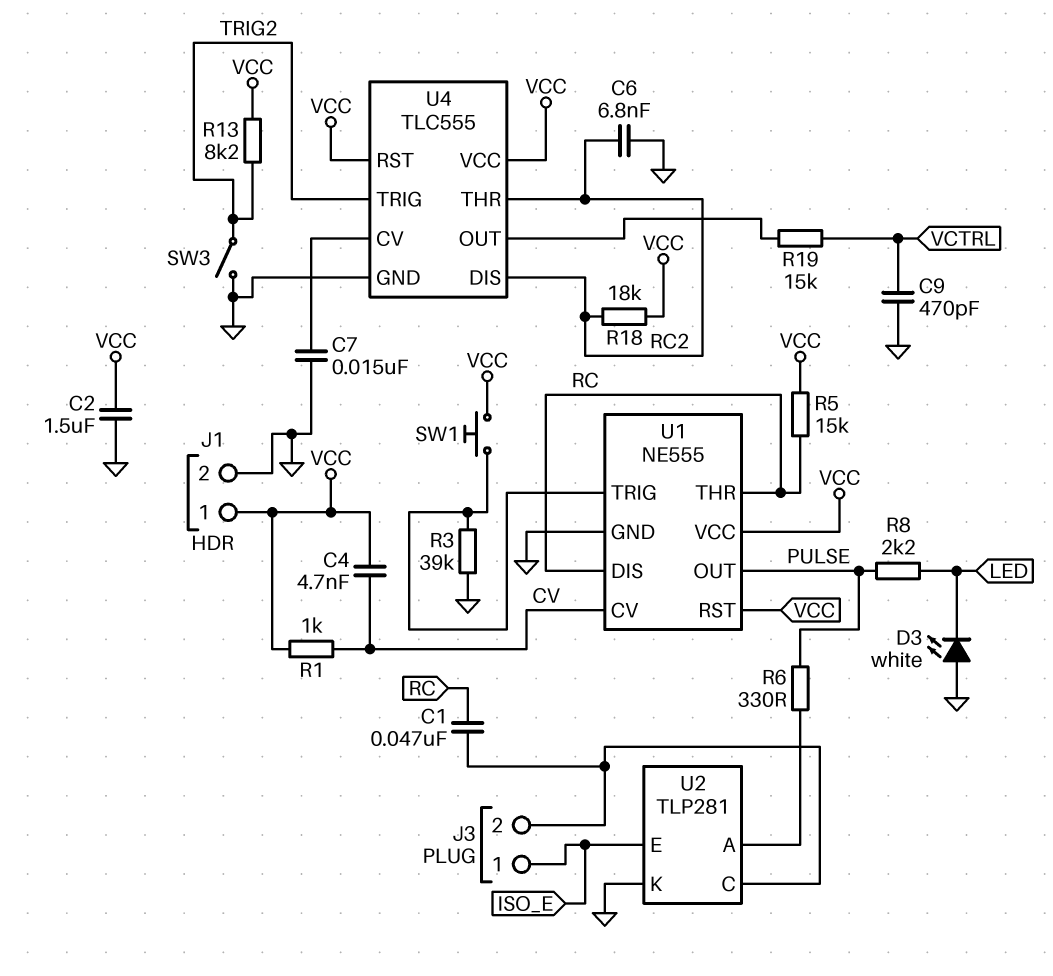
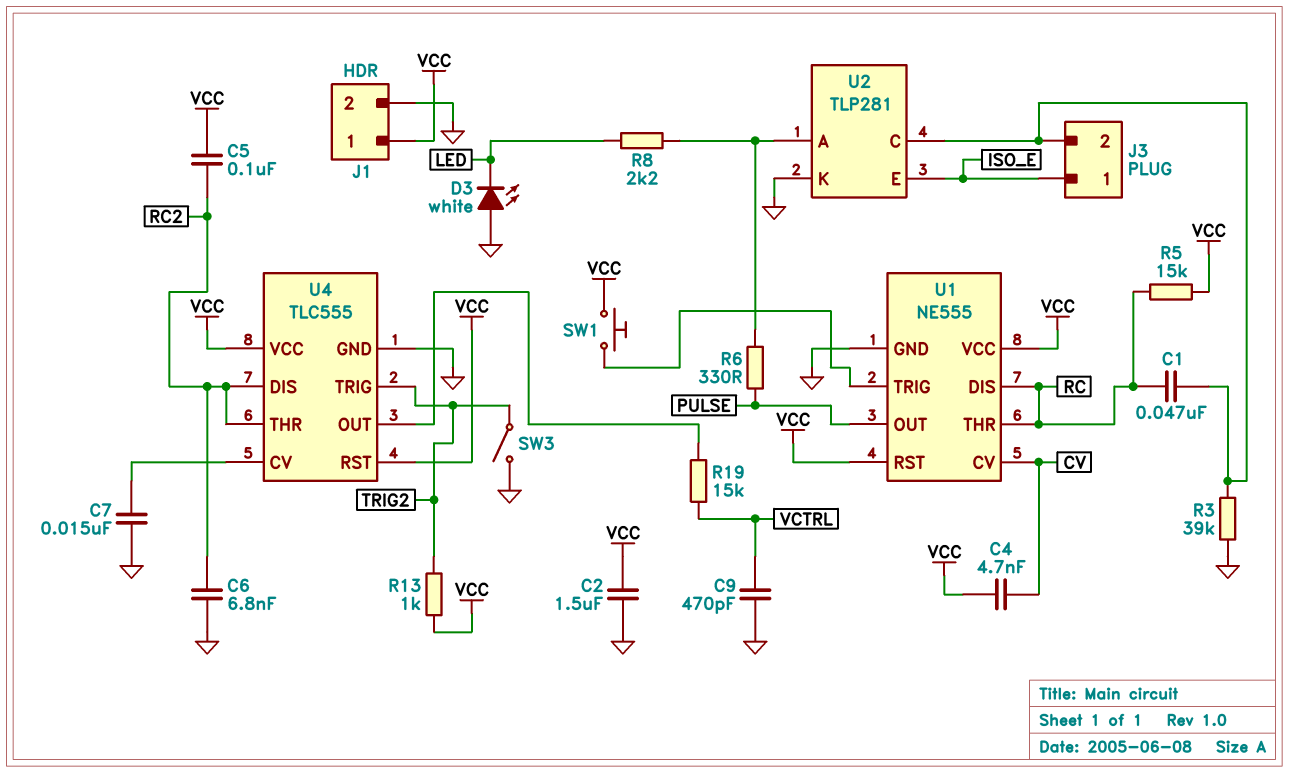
C5: none -> 100nF (RC2, VCC)
R1: 1k (CV, VCC) -> none
R3: 39k (GND, U1/TRIG) -> 39k (GND, J3/2)
R8: 2.2k (LED, PULSE) -> 2.2k (LED, U2/A)
R13: 8.2k (TRIG2, VCC) -> 1k (TRIG2, VCC)
R18: 18k (RC2, VCC) -> none

